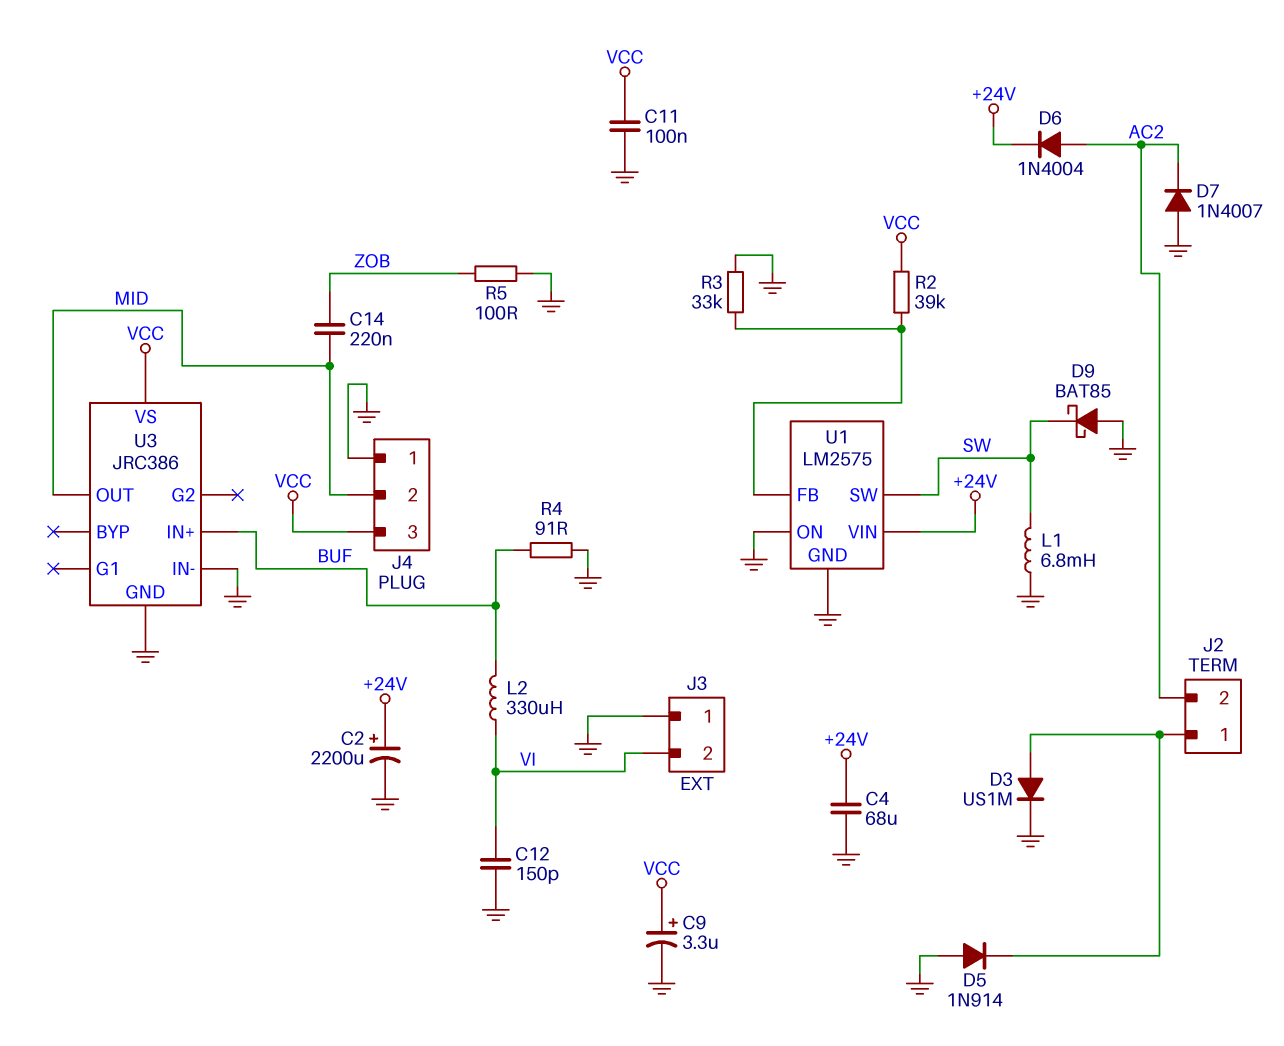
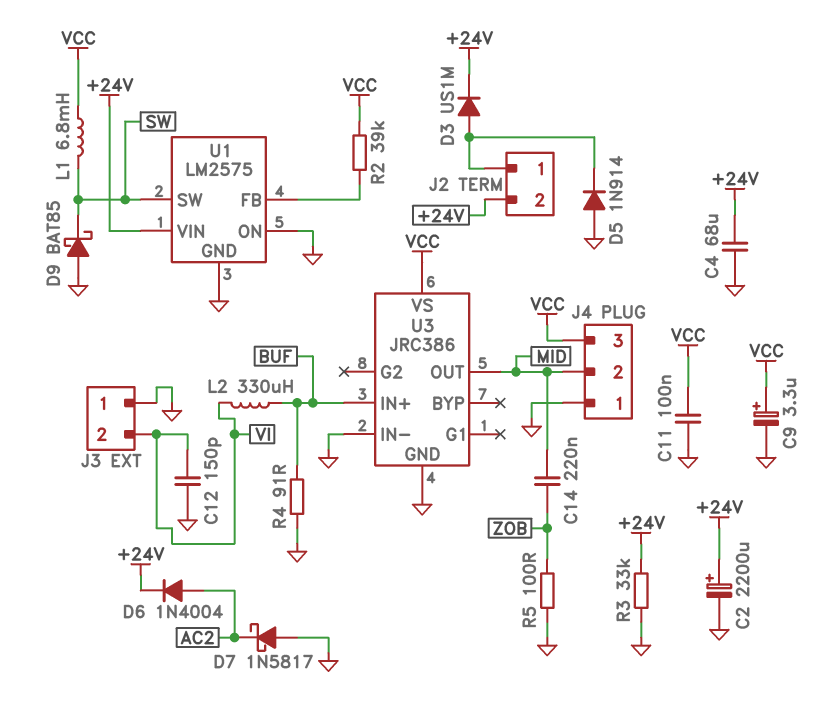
D3: diode US1M (A J2/1, K GND) -> diode US1M (A J2/1, K +24V)
D7: diode 1N4007 (A GND, K AC2) -> schottky 1N5817 (A GND, K AC2)
J2 pin 2: AC2 -> +24V
L1: 6.8mH (GND, SW) -> 6.8mH (SW, VCC)
R3: 33k (GND, U1/FB) -> 33k (+24V, GND)

